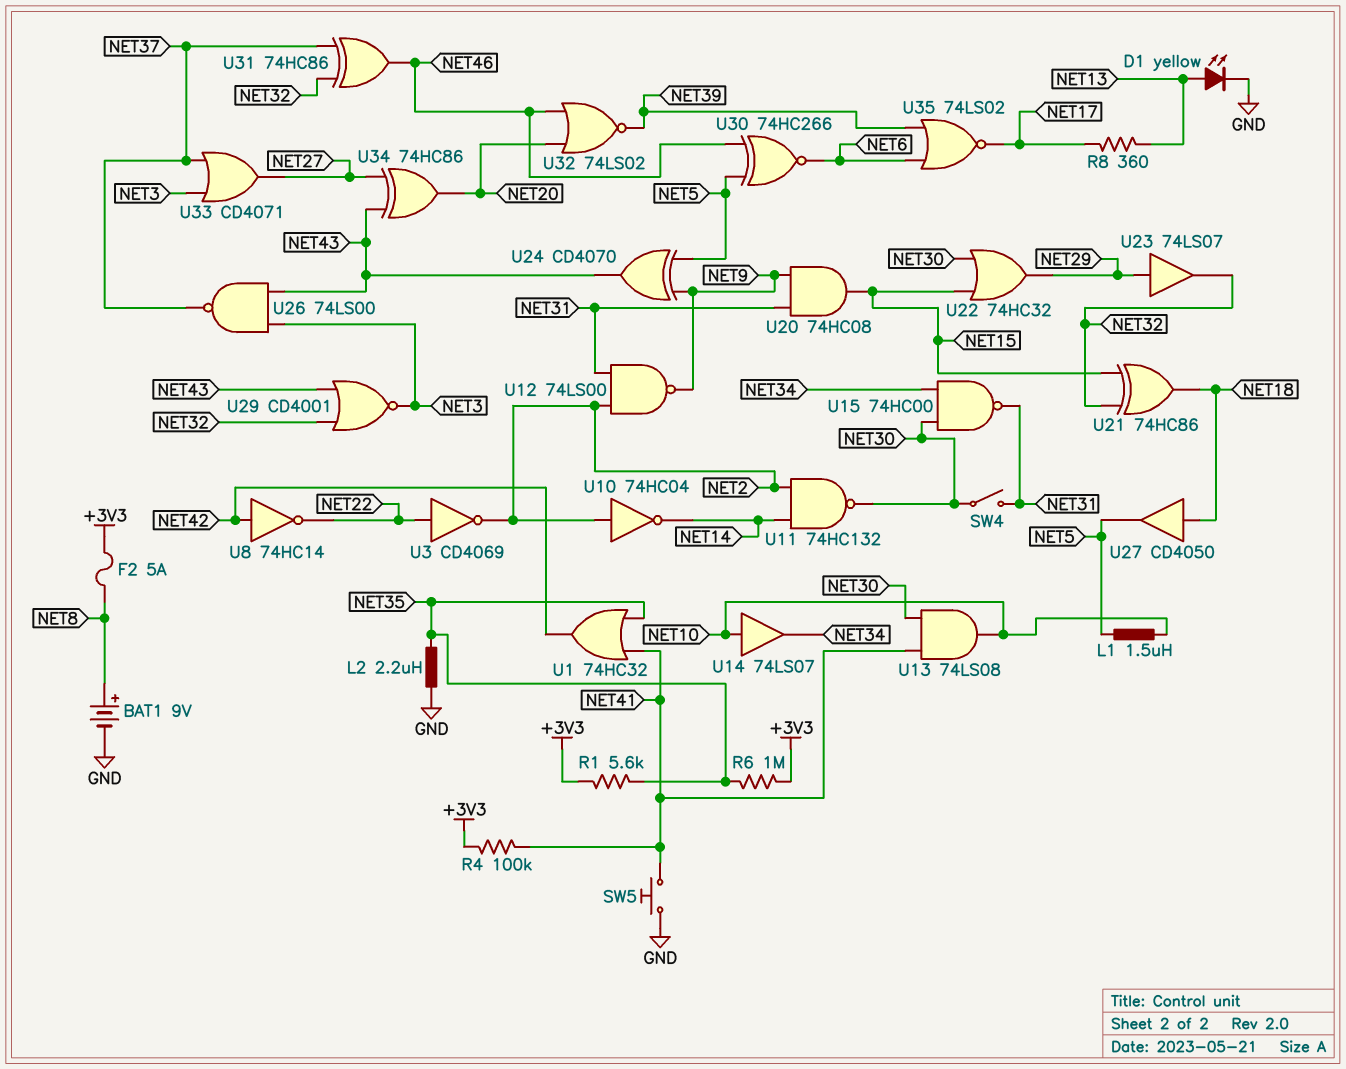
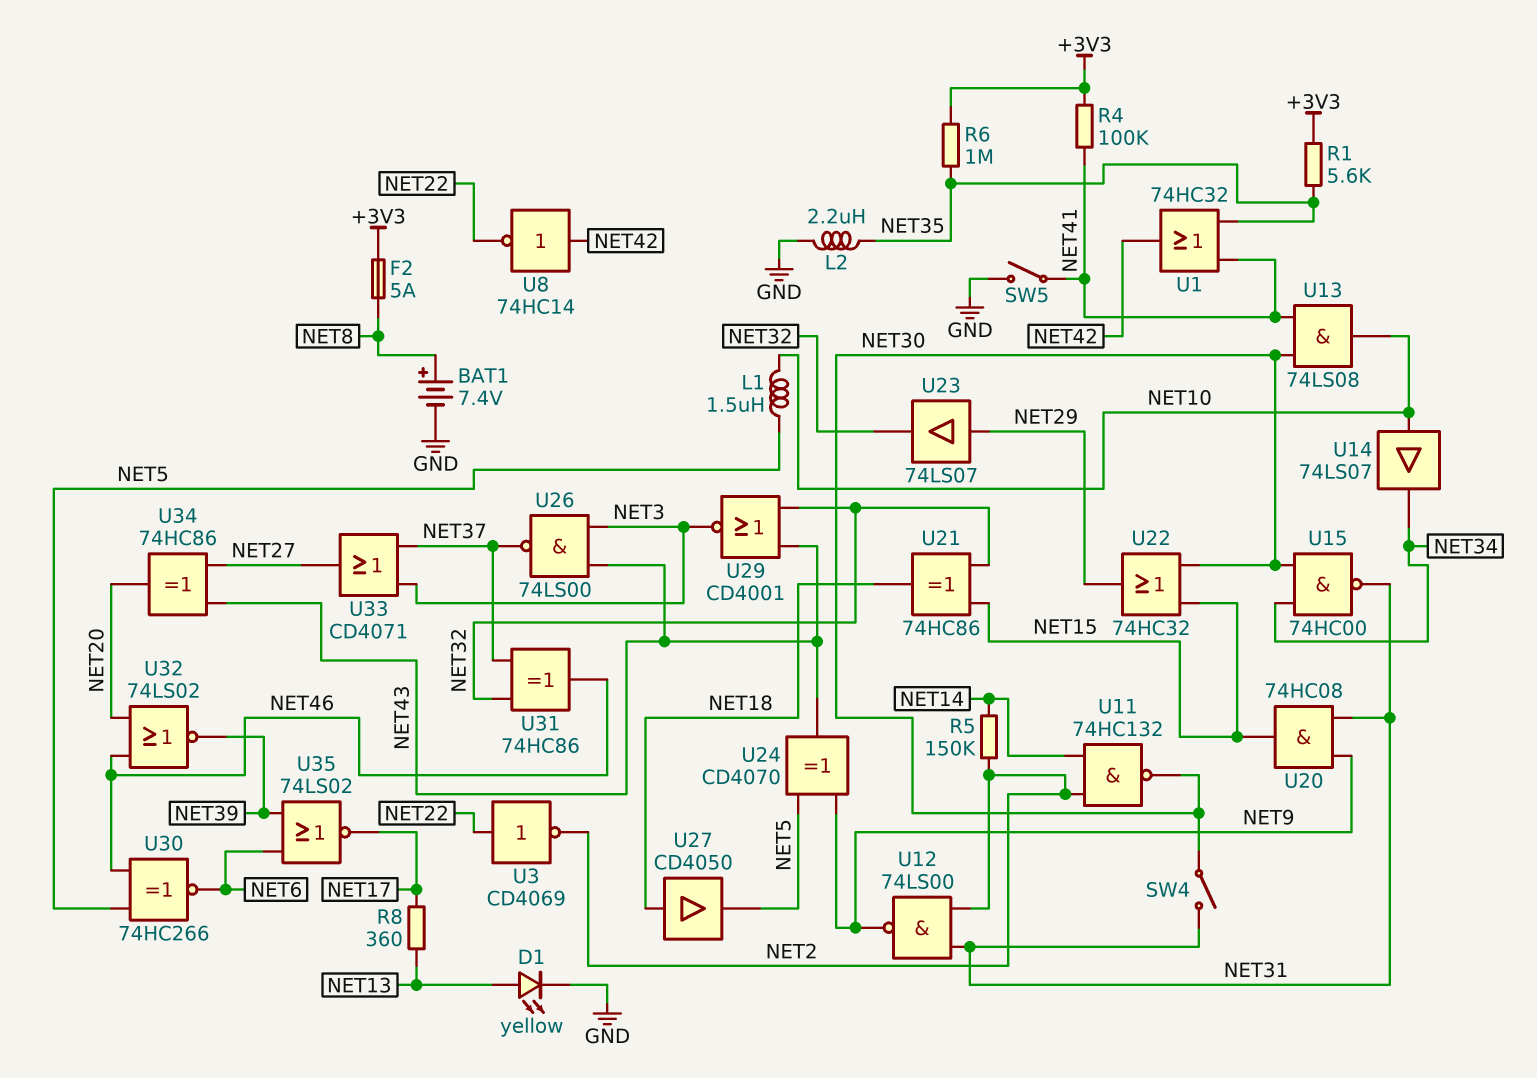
BAT1: 9V (plus NET8, minus GND) -> 7.4V (plus NET8, minus GND)
R5: none -> 150k (NET2, NET14)
SW5: button (GND, NET41) -> switch (GND, NET41)
U10: NOT 74HC04 (in NET2, out NET14) -> none

